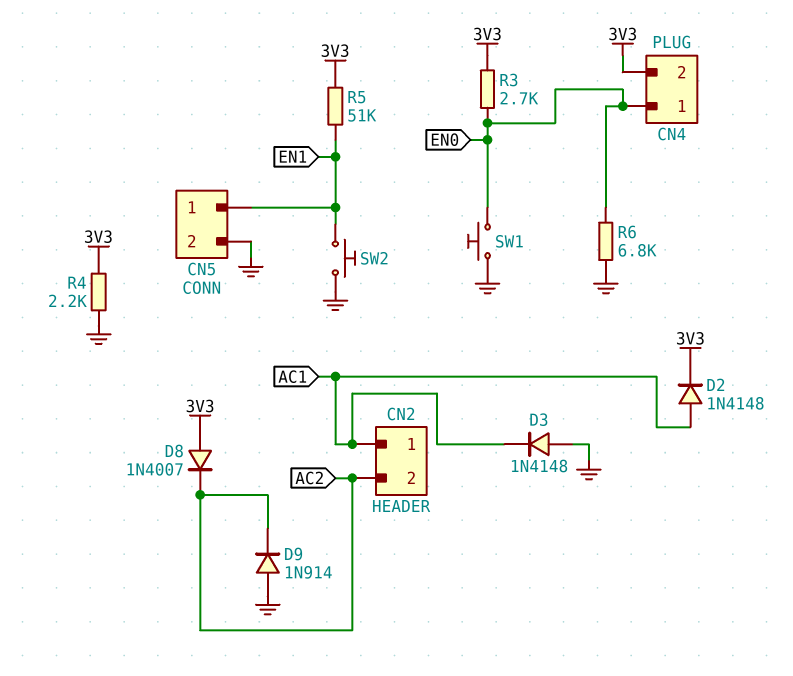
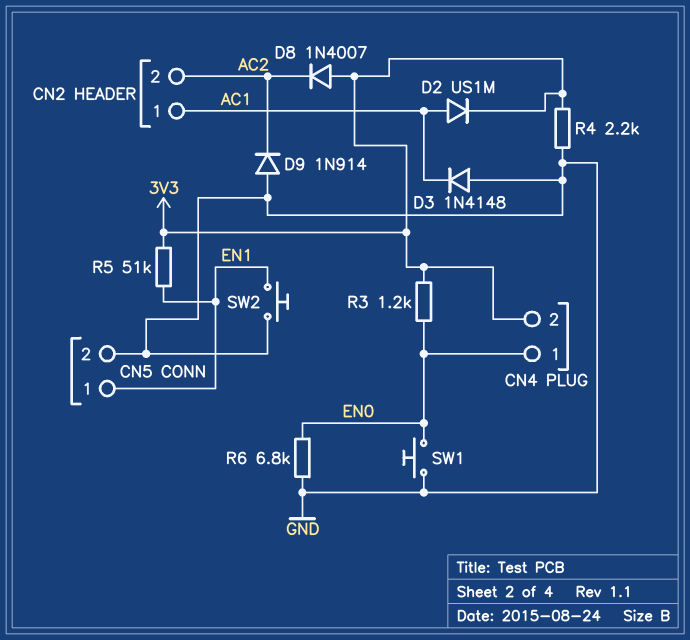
D2: diode 1N4148 (A AC1, K 3V3) -> diode US1M (A AC1, K 3V3)
R3: 2.7k (3V3, EN0) -> 1.2k (3V3, EN0)

